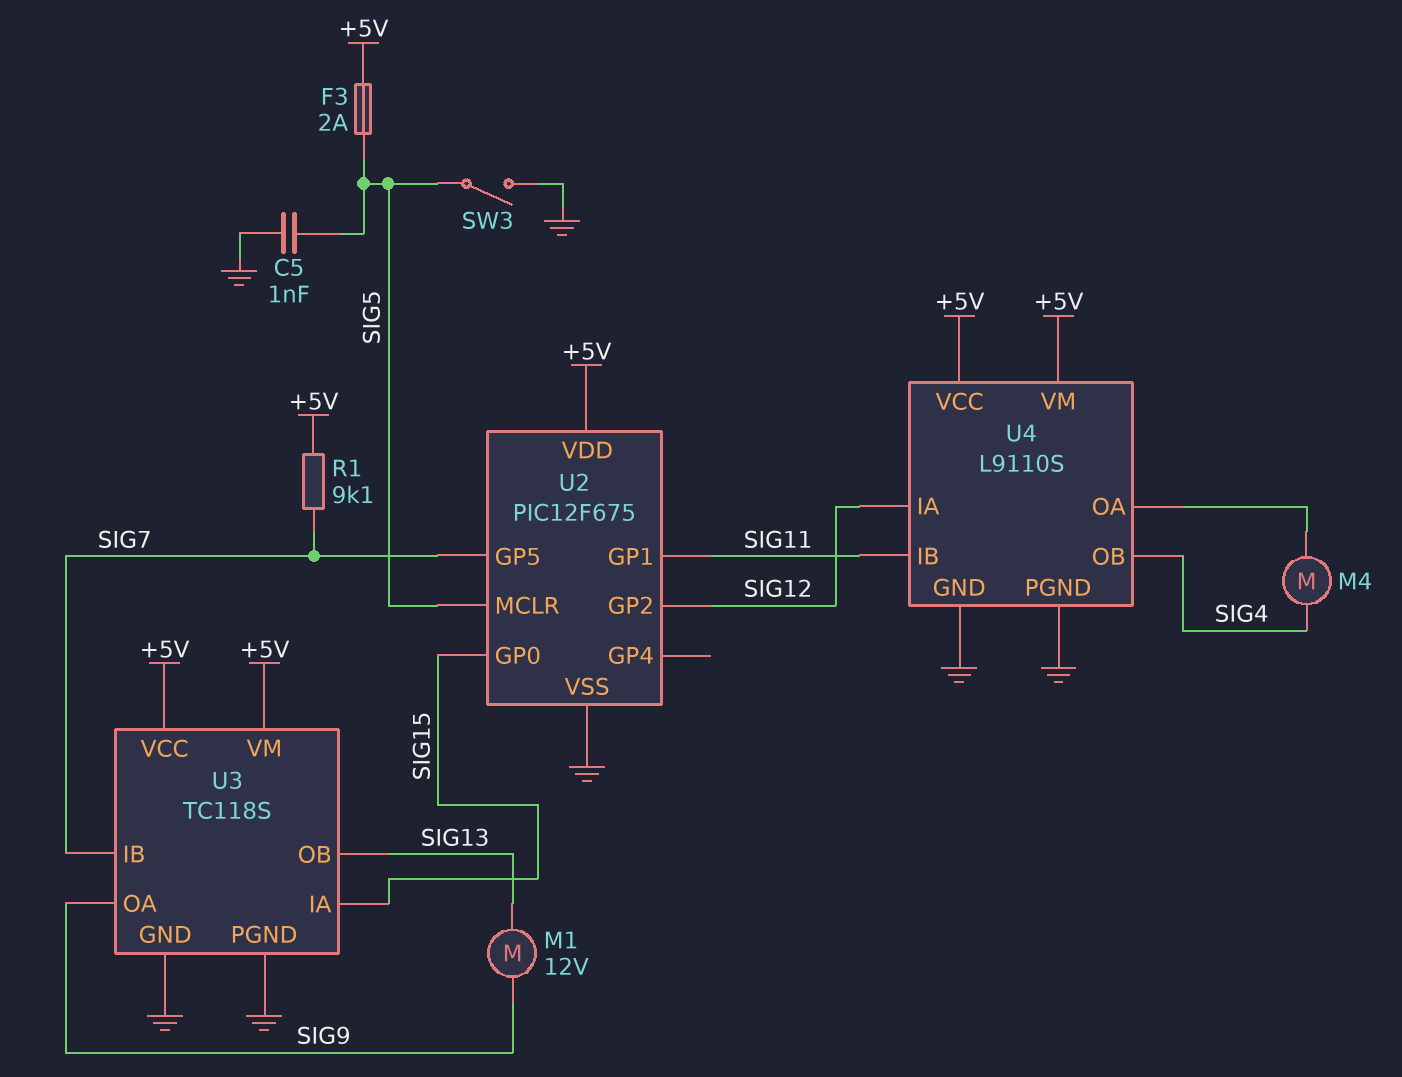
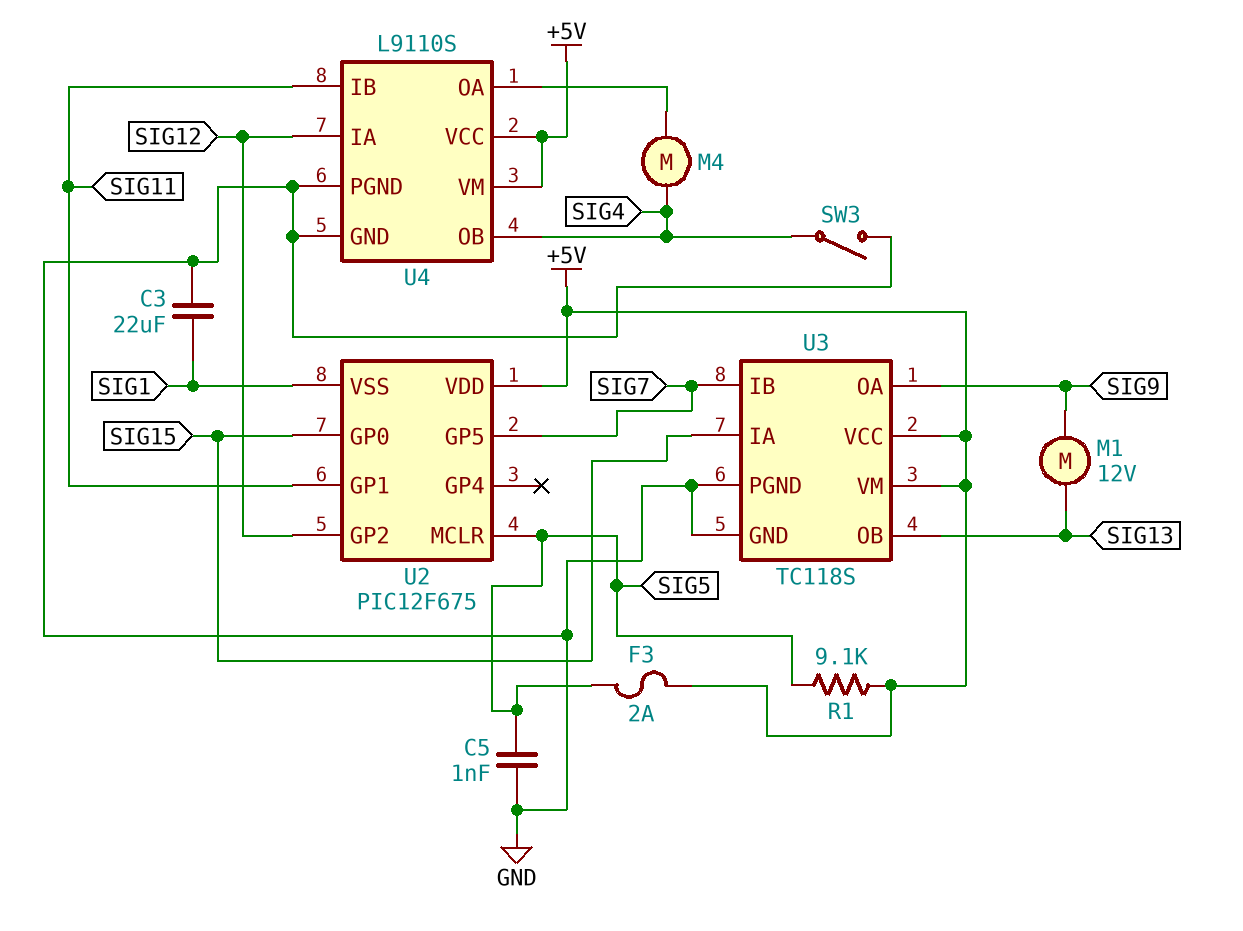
C3: none -> 22uF (GND, SIG1)
R1: 9.1k (+5V, SIG7) -> 9.1k (+5V, SIG5)
SW3: switch (GND, SIG5) -> switch (GND, SIG4)
U2 pin VSS: GND -> SIG1

